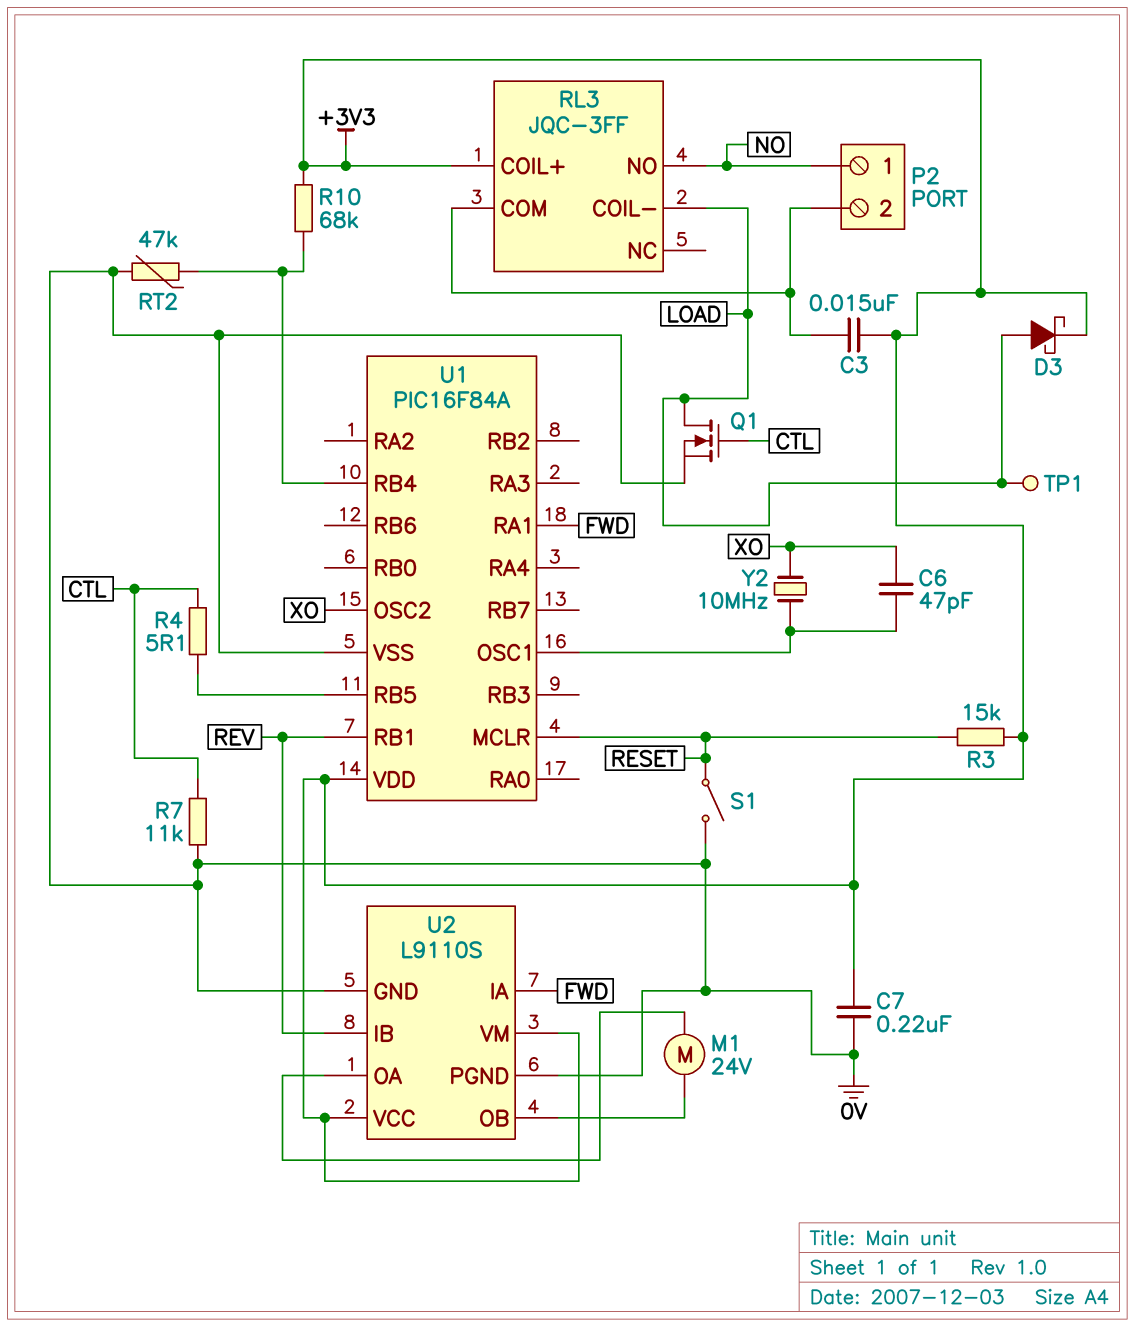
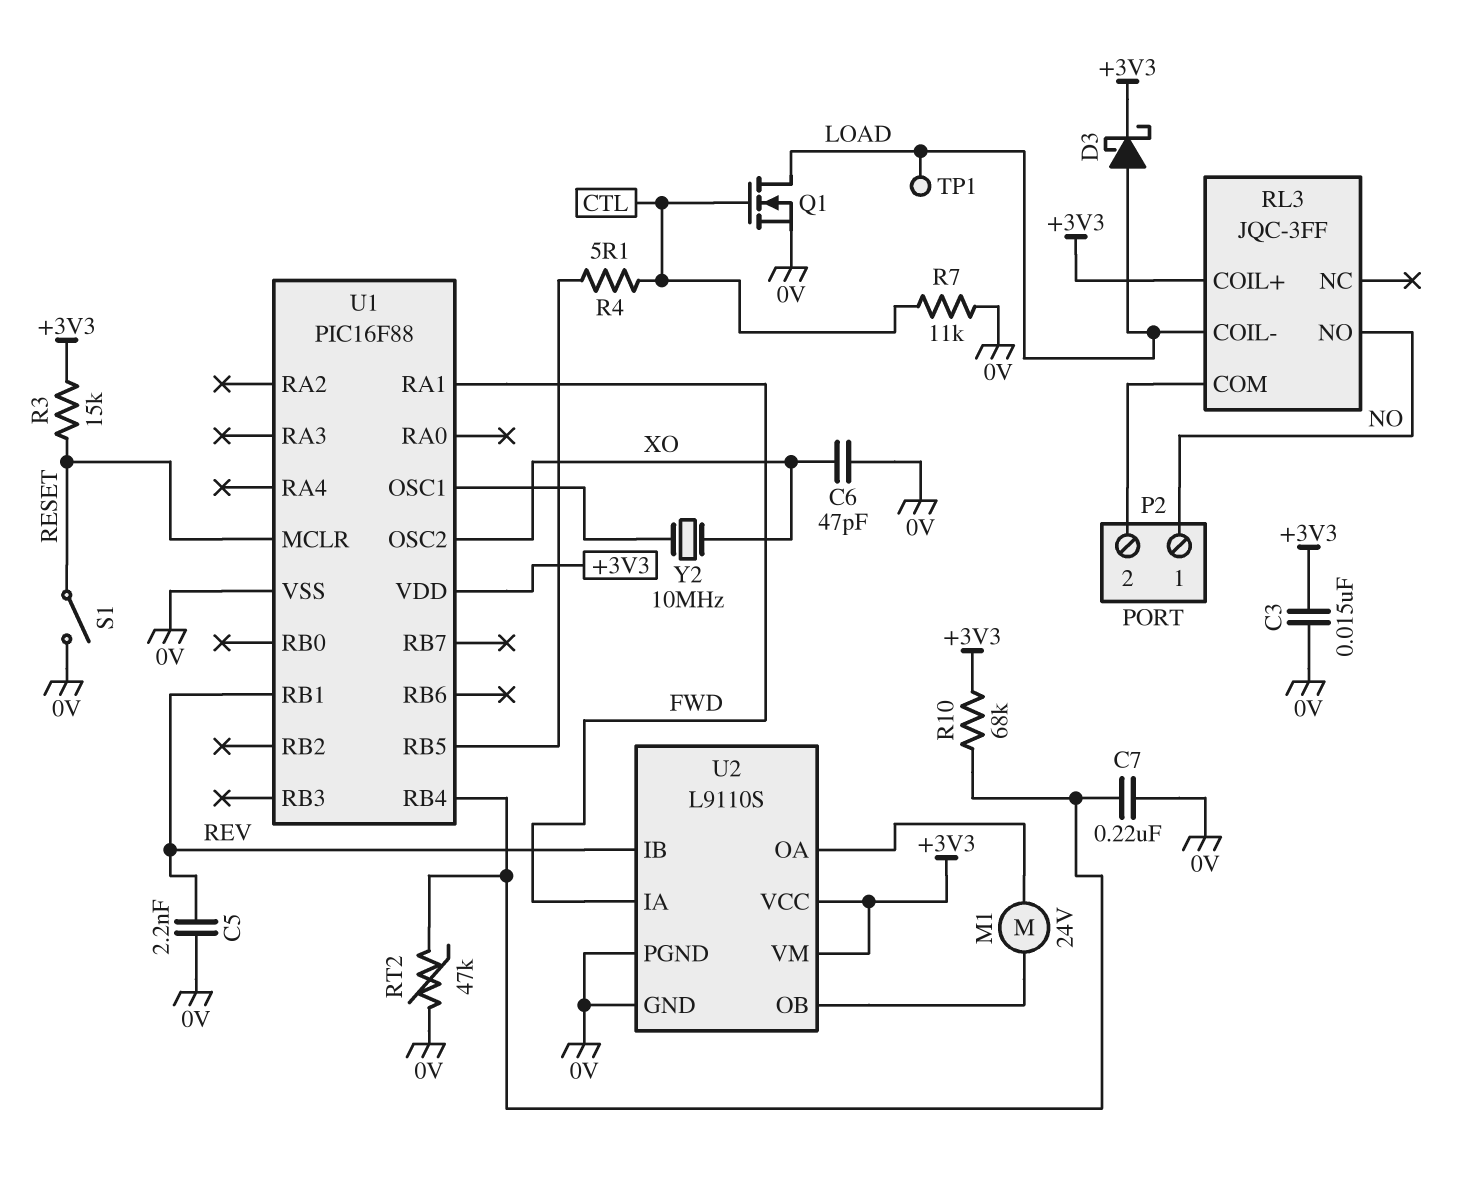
C3: 15nF (+3V3, P2/2) -> 15nF (+3V3, 0V)
C5: none -> 2.2nF (0V, REV)
C6: 47pF (U1/OSC1, XO) -> 47pF (0V, XO)
C7: 220nF (+3V3, 0V) -> 220nF (0V, U1/RB4)
U1: PIC16F84A -> PIC16F88

